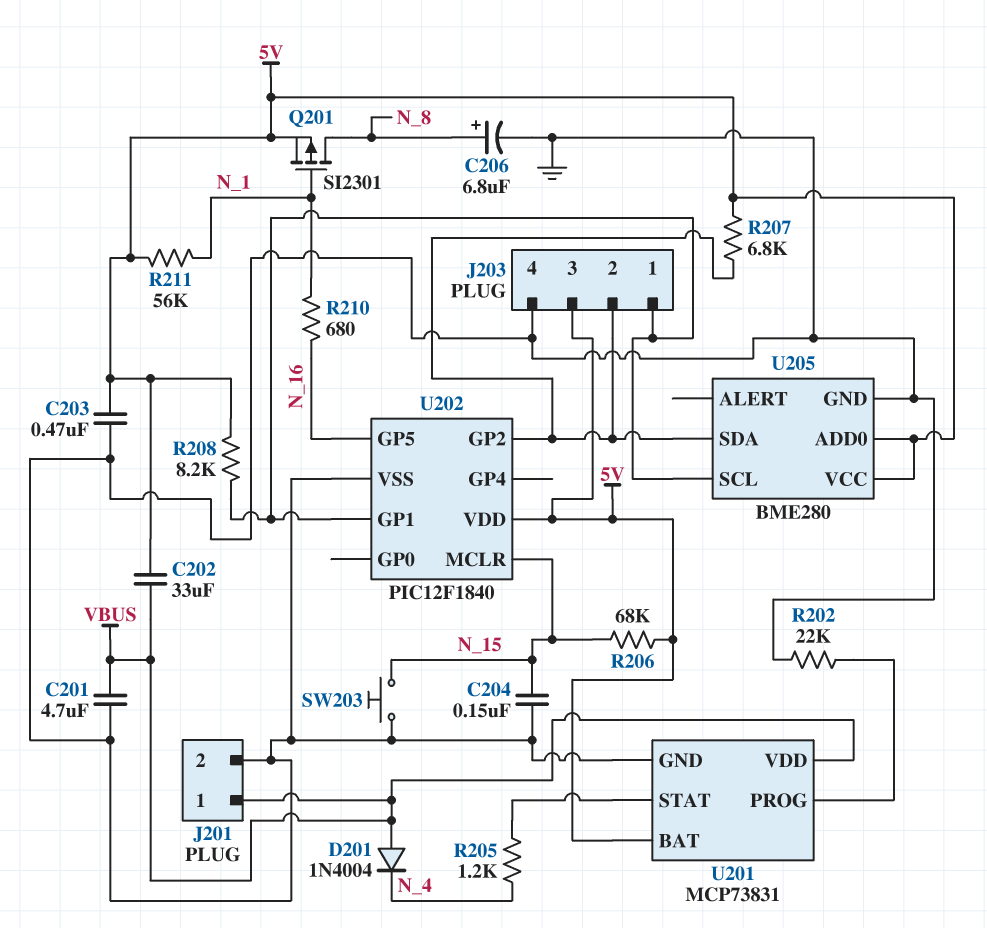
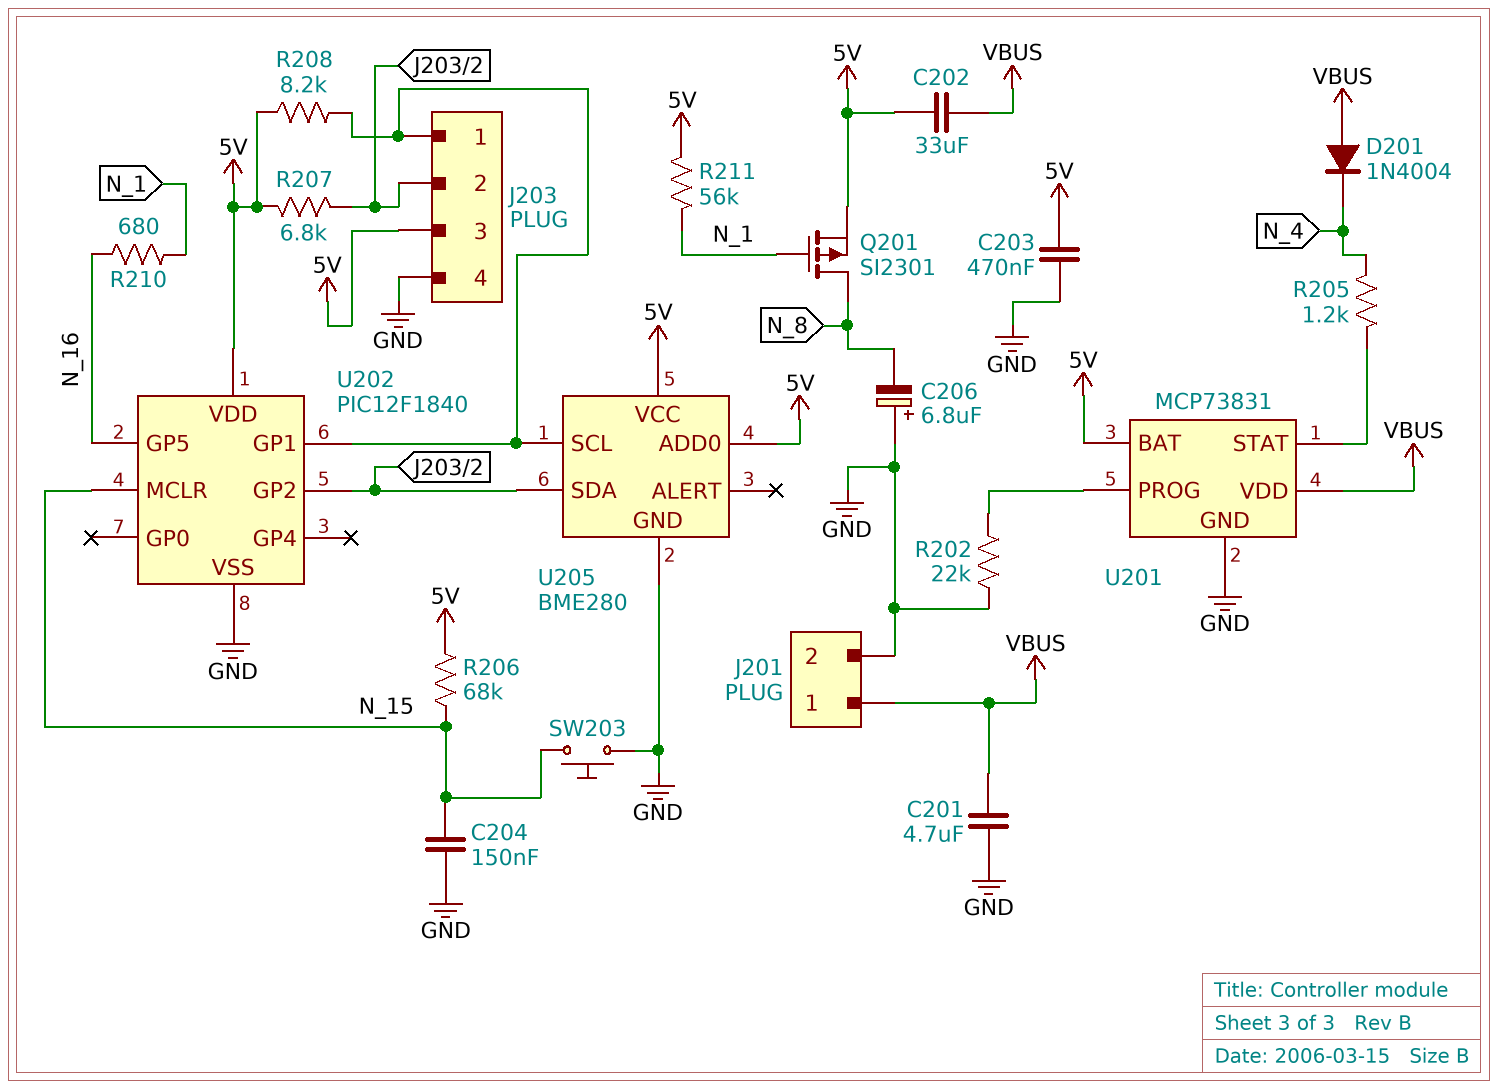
C206: 6.8uF (plus N_8, minus GND) -> 6.8uF (plus GND, minus N_8)

